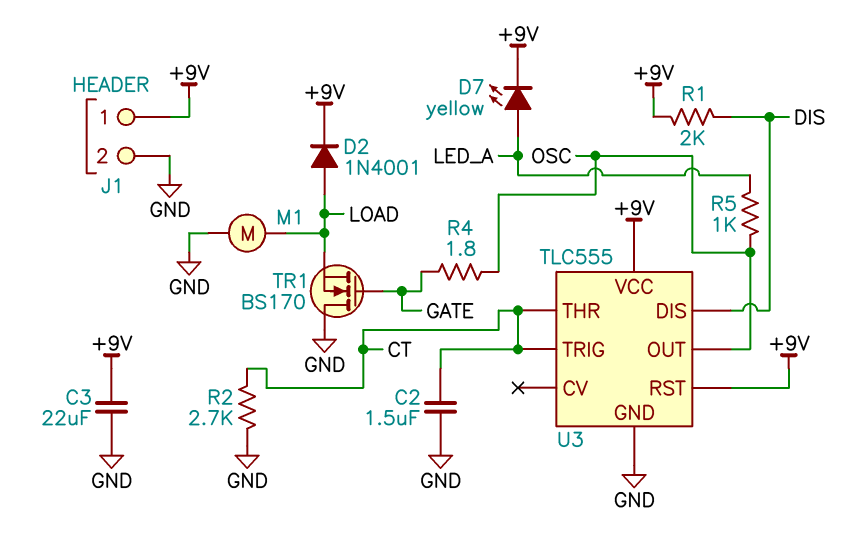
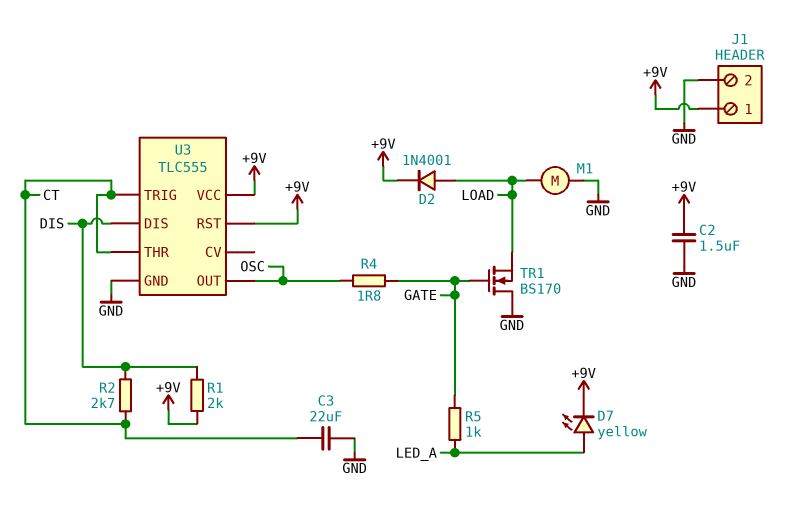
C2: 1.5uF (CT, GND) -> 1.5uF (+9V, GND)
C3: 22uF (+9V, GND) -> 22uF (CT, GND)
R2: 2.7k (CT, GND) -> 2.7k (CT, DIS)
R5: 1k (LED_A, OSC) -> 1k (GATE, LED_A)

